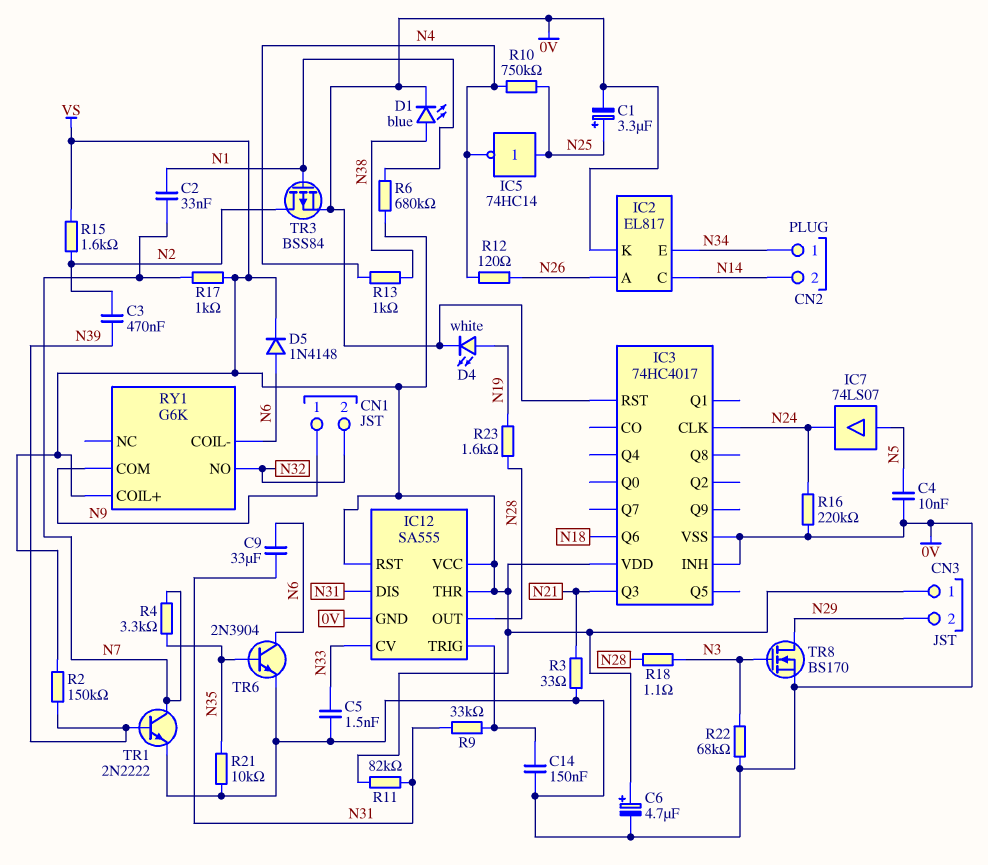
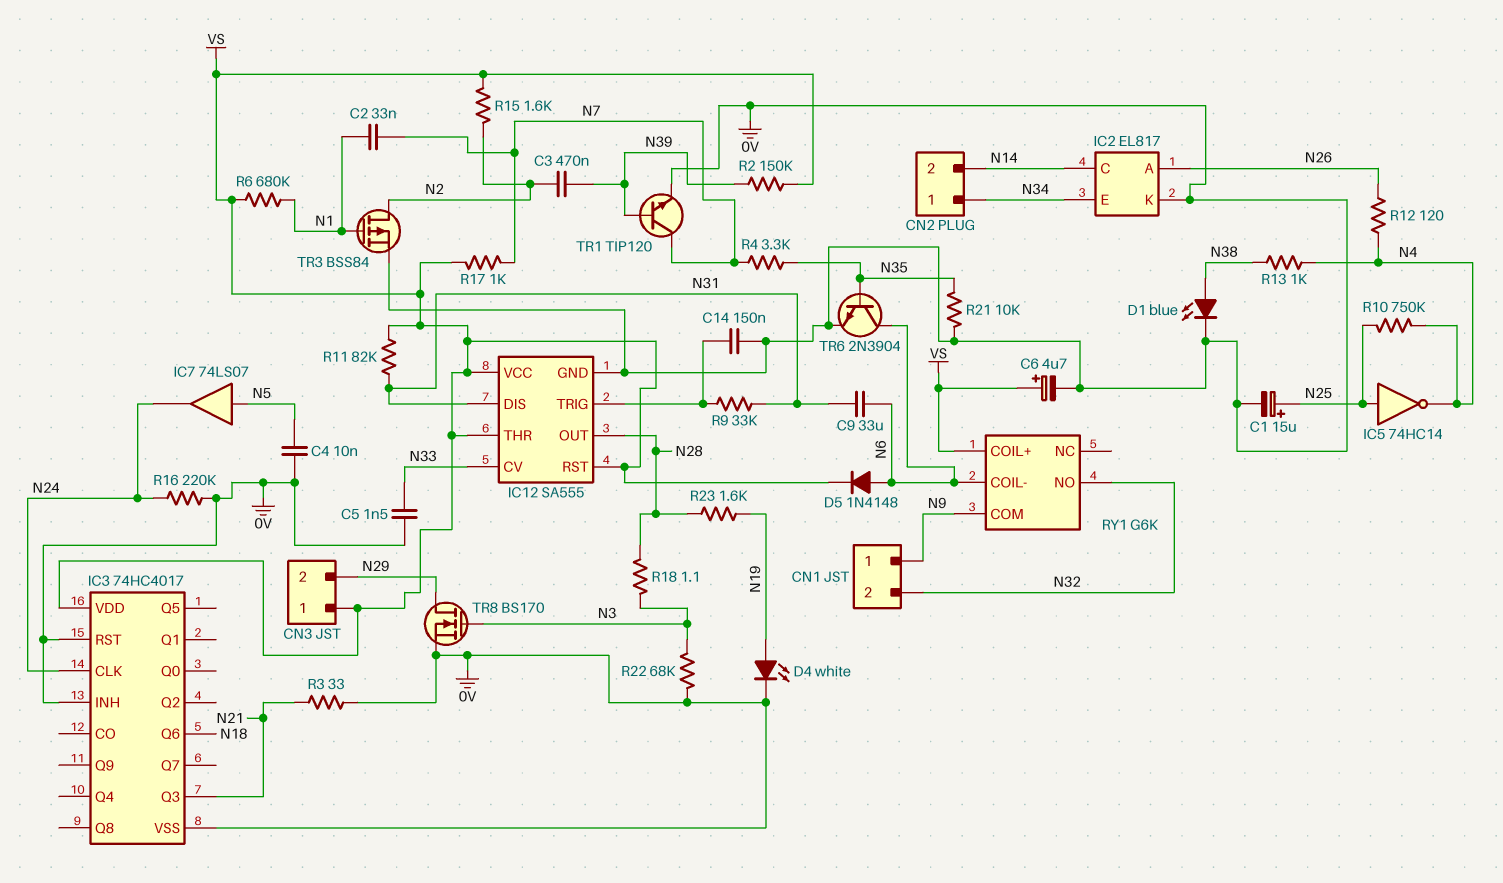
C1: 3.3uF (plus N25, minus 0V) -> 15uF (plus N25, minus 0V)
TR1: NPN 2N2222 (B N39, C N7, E 0V) -> NPN TIP120 (B N39, C N7, E 0V)

